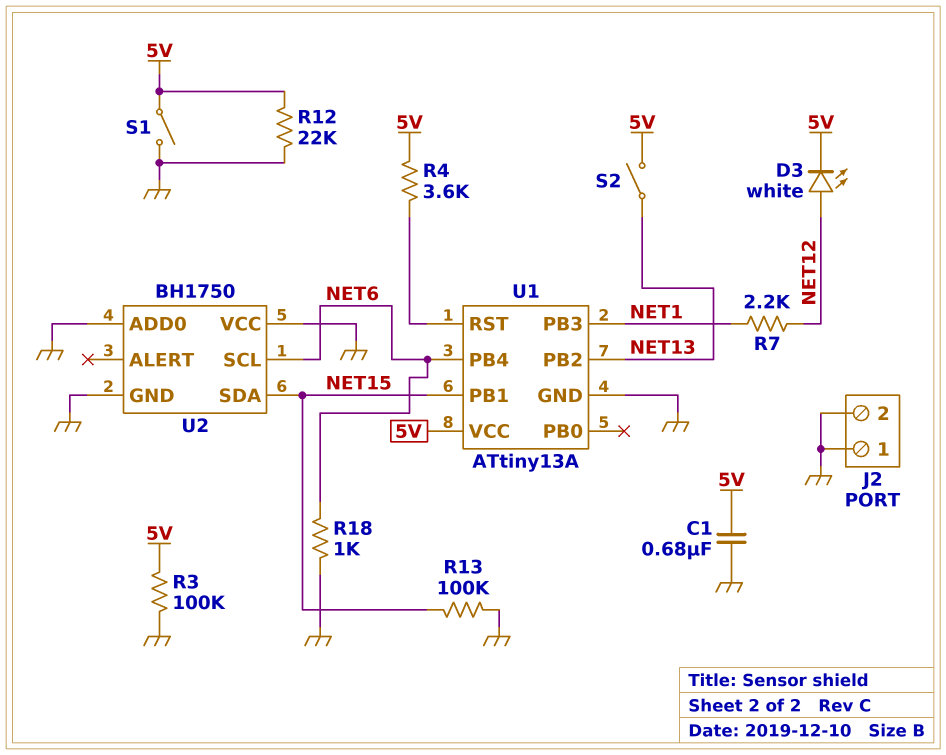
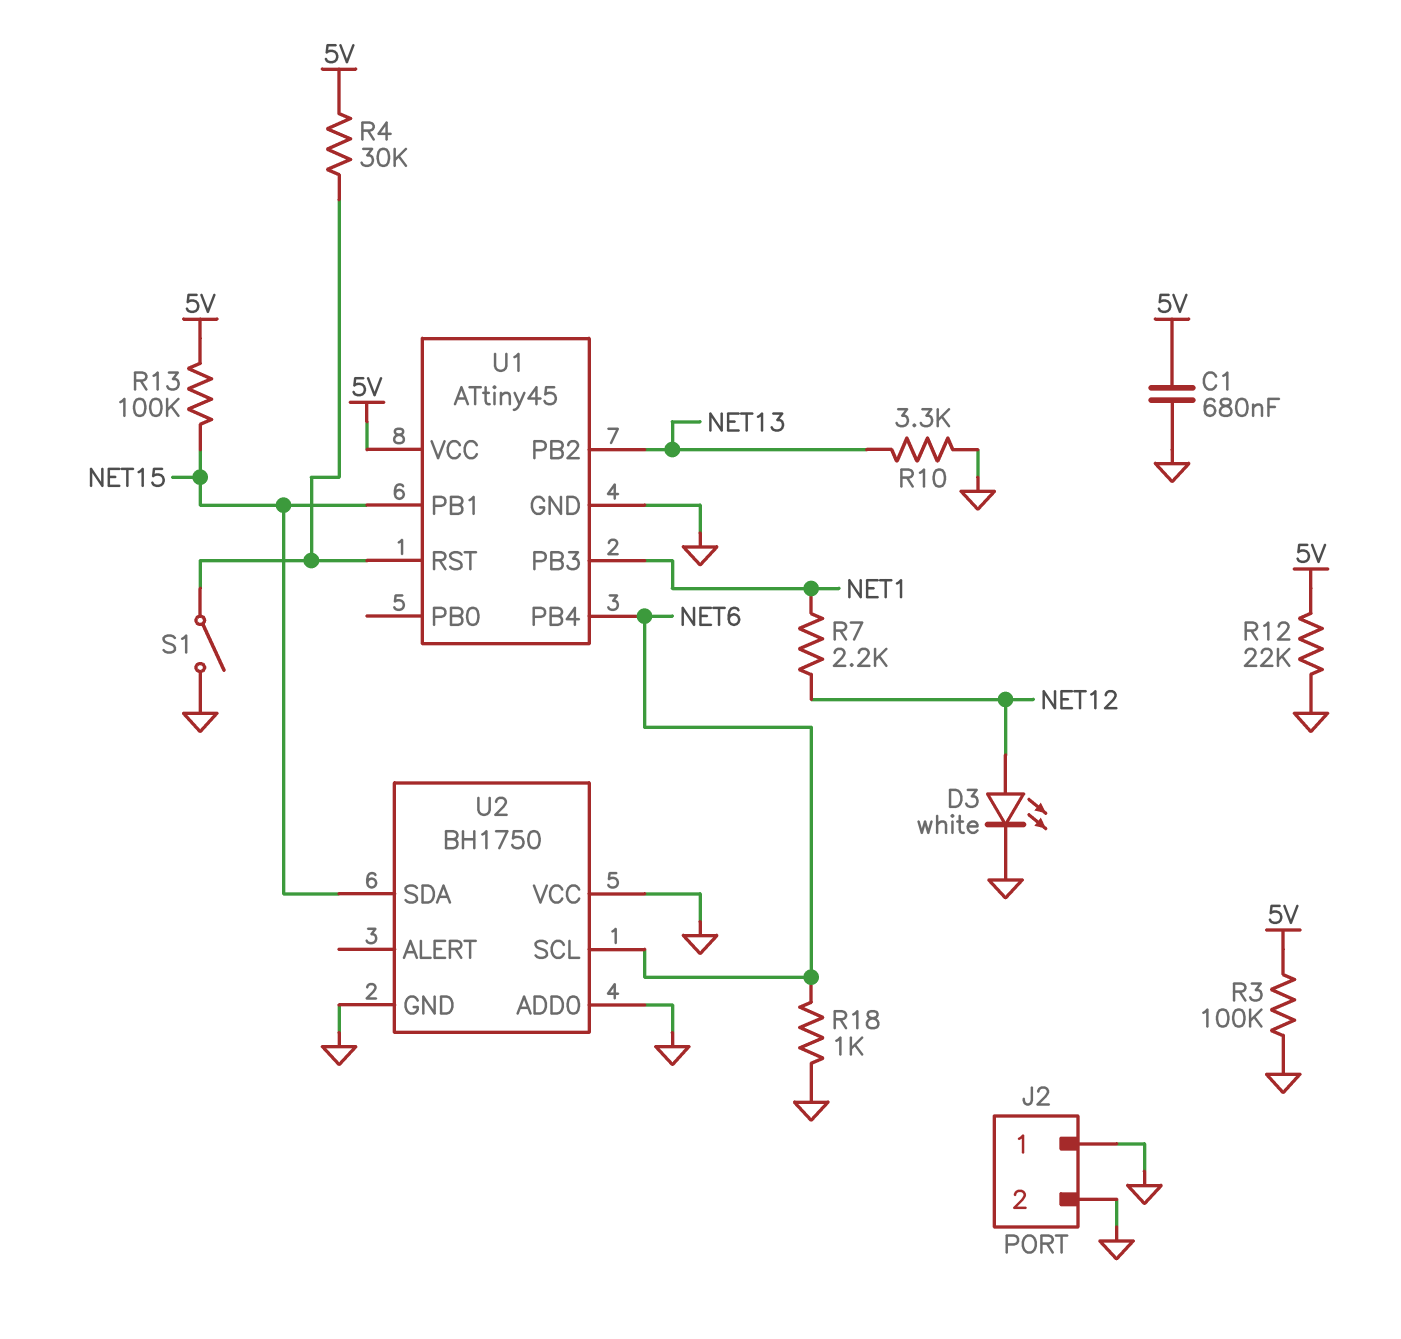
D3: LED white (A NET12, K 5V) -> LED white (A NET12, K GND)
R4: 3.6k (5V, U1/RST) -> 30k (5V, U1/RST)
R10: none -> 3.3k (GND, NET13)
R13: 100k (GND, NET15) -> 100k (5V, NET15)
S1: switch (5V, GND) -> switch (GND, U1/RST)
S2: switch (5V, NET13) -> none
U1: ATtiny13A -> ATtiny45

